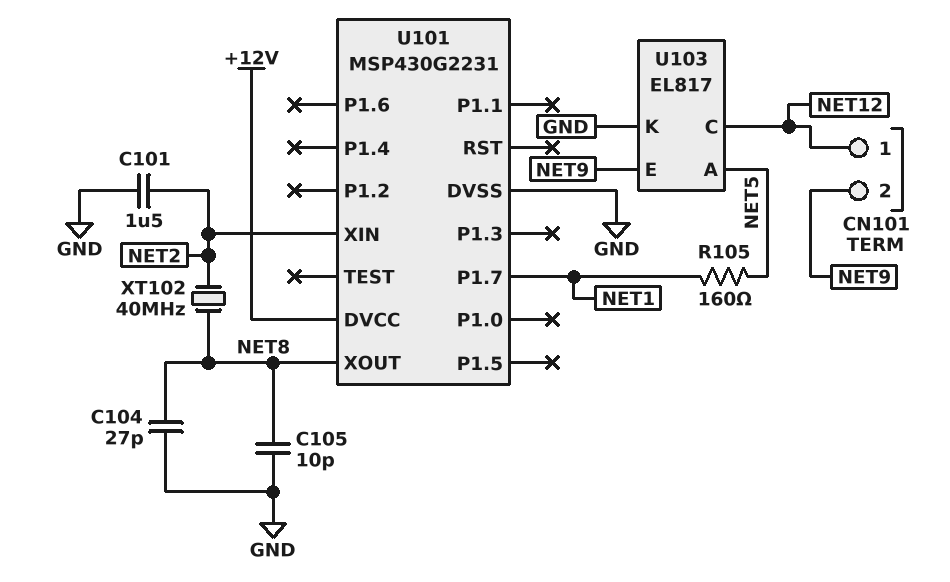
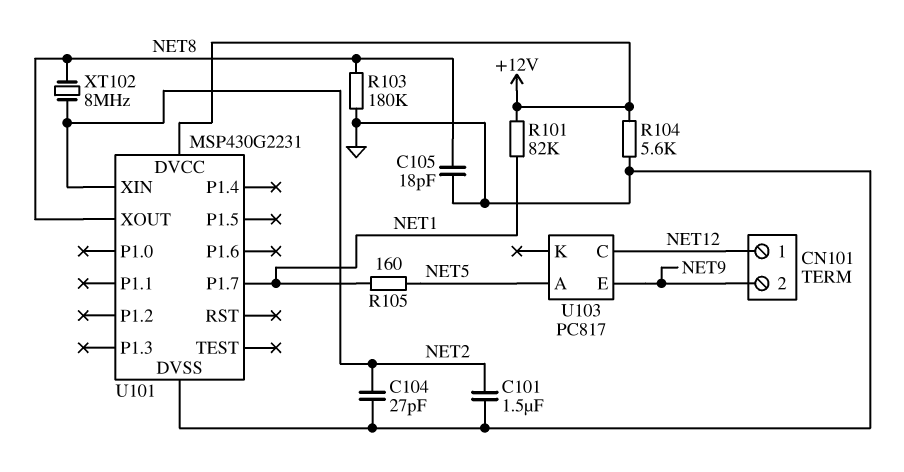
C104: 27pF (GND, NET8) -> 27pF (GND, NET2)
C105: 10pF (GND, NET8) -> 18pF (GND, NET8)
R101: none -> 82k (+12V, NET1)
R103: none -> 180k (GND, NET8)
R104: none -> 5.6k (+12V, GND)
U103: EL817 -> PC817
U103 pin K: GND -> none
XT102: 40MHz (NET2, NET8) -> 8MHz (NET2, NET8)

